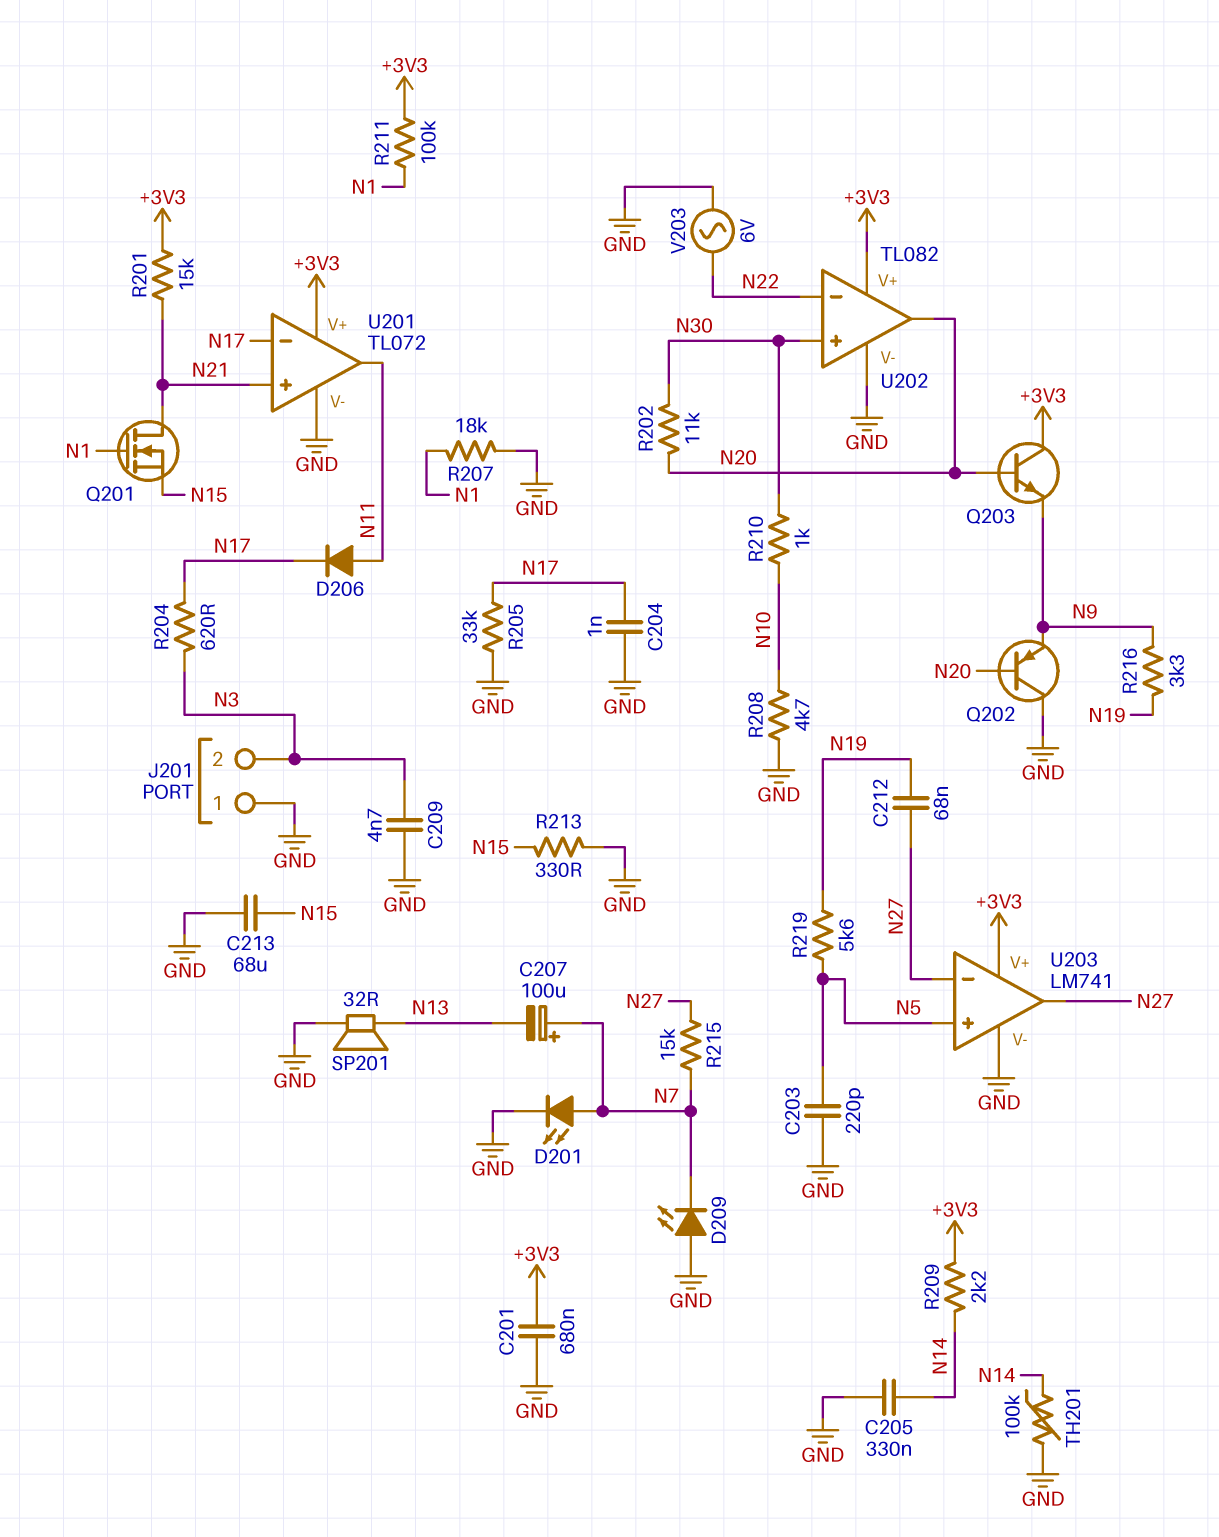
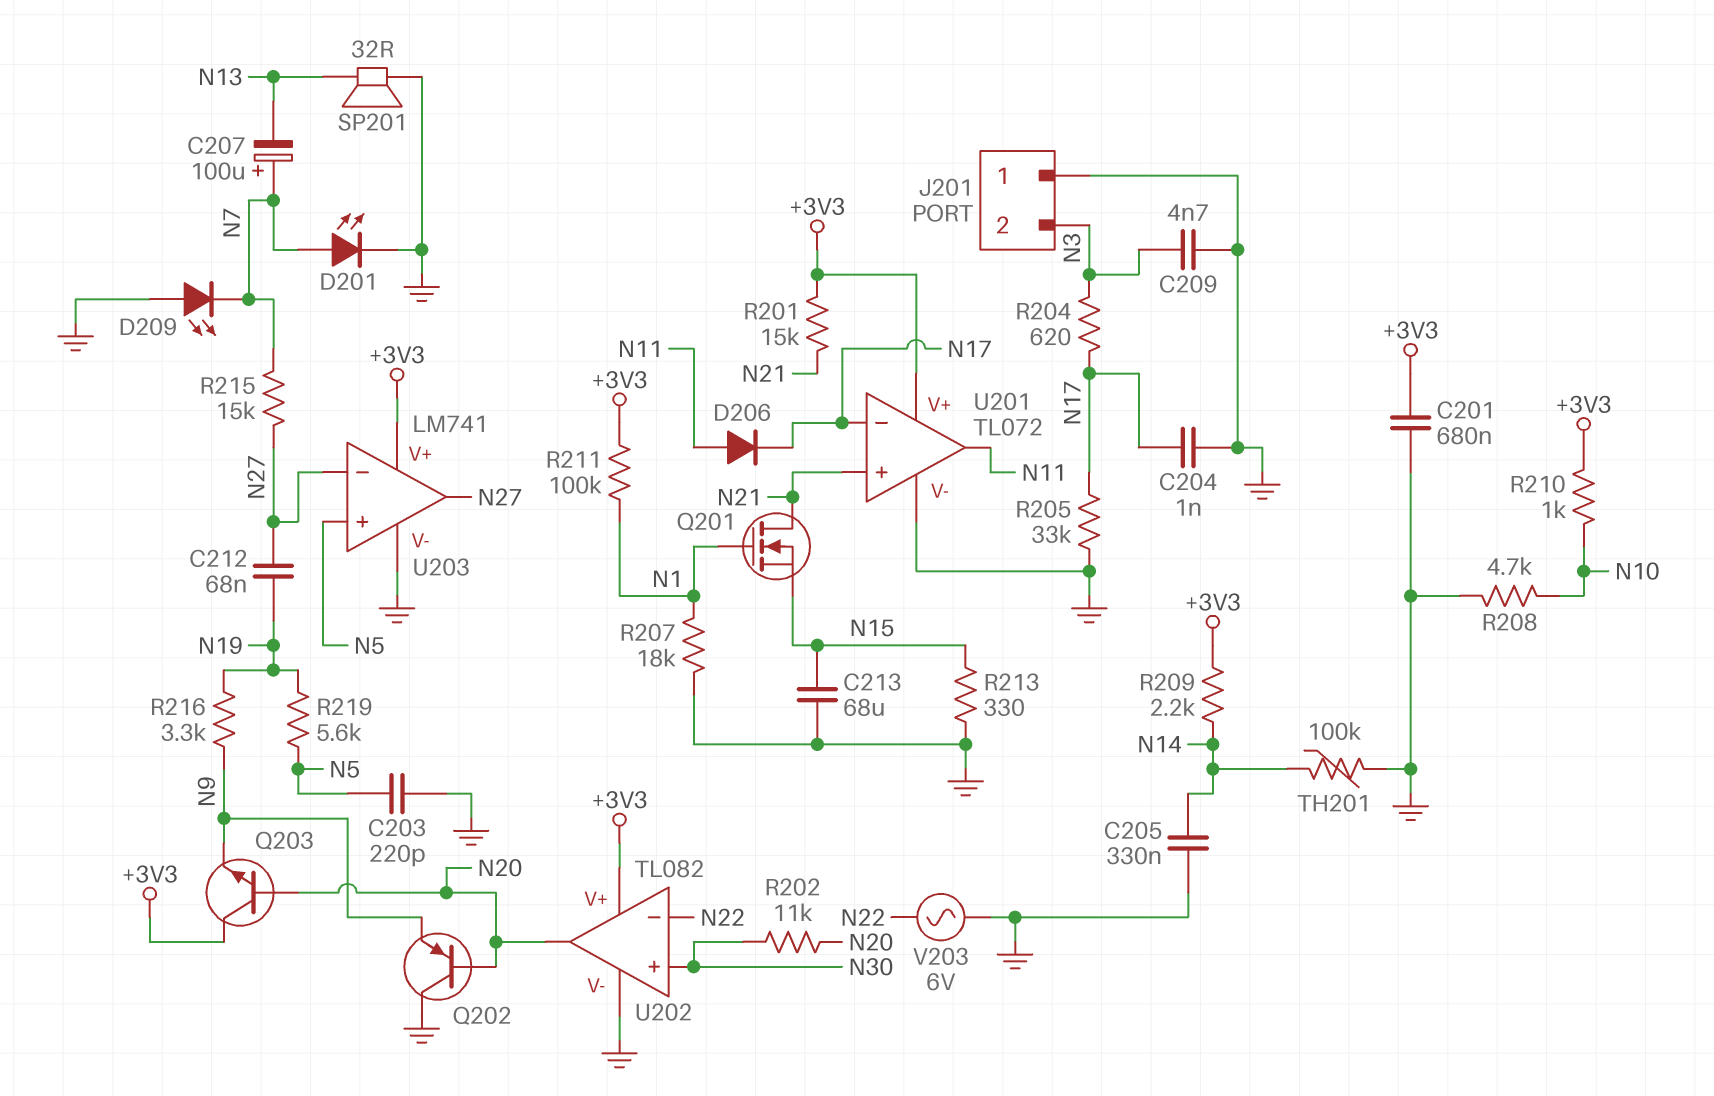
R210: 1k (N10, N30) -> 1k (+3V3, N10)

